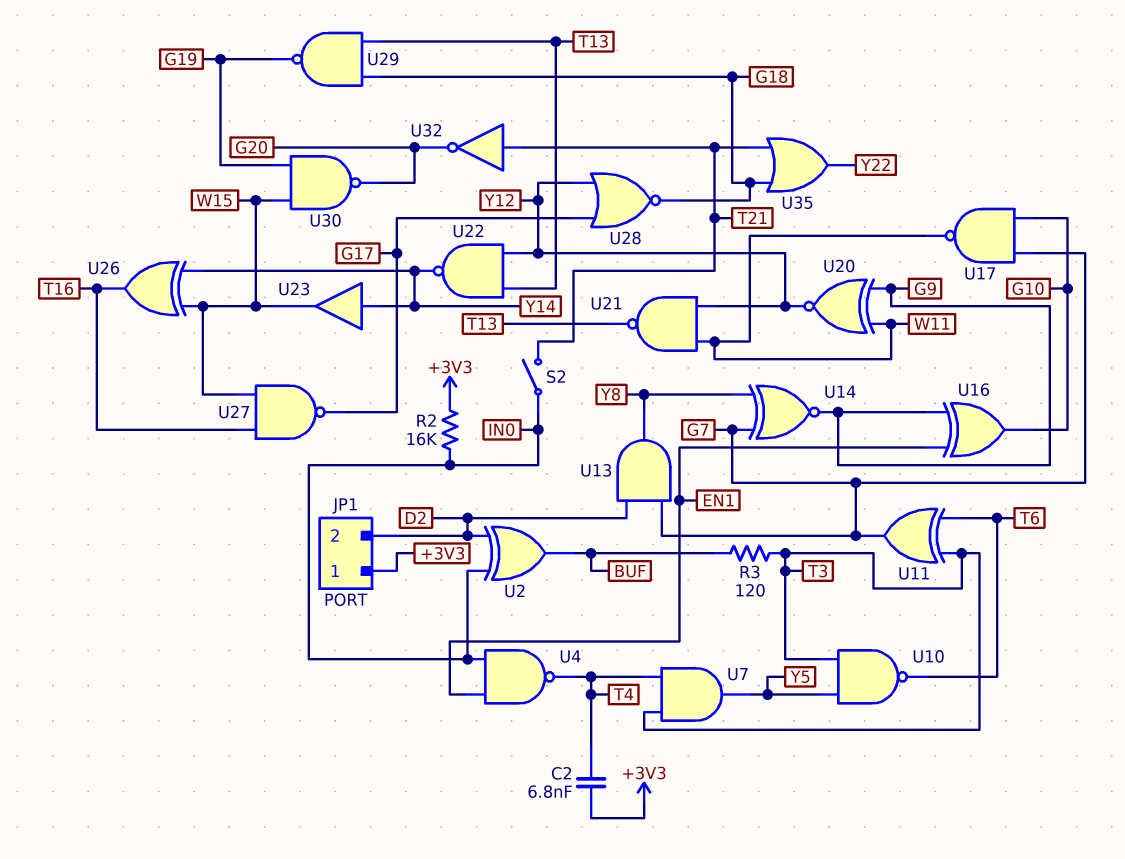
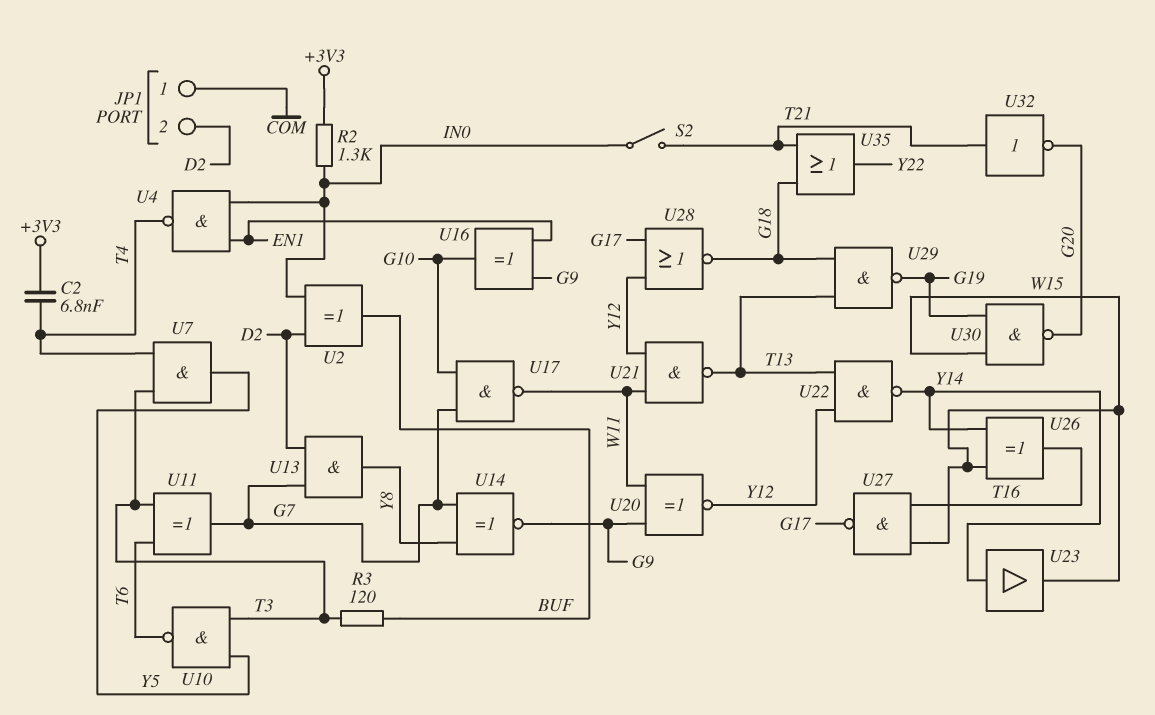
JP1 pin 1: +3V3 -> COM
R2: 16k (+3V3, IN0) -> 1.3k (+3V3, IN0)

